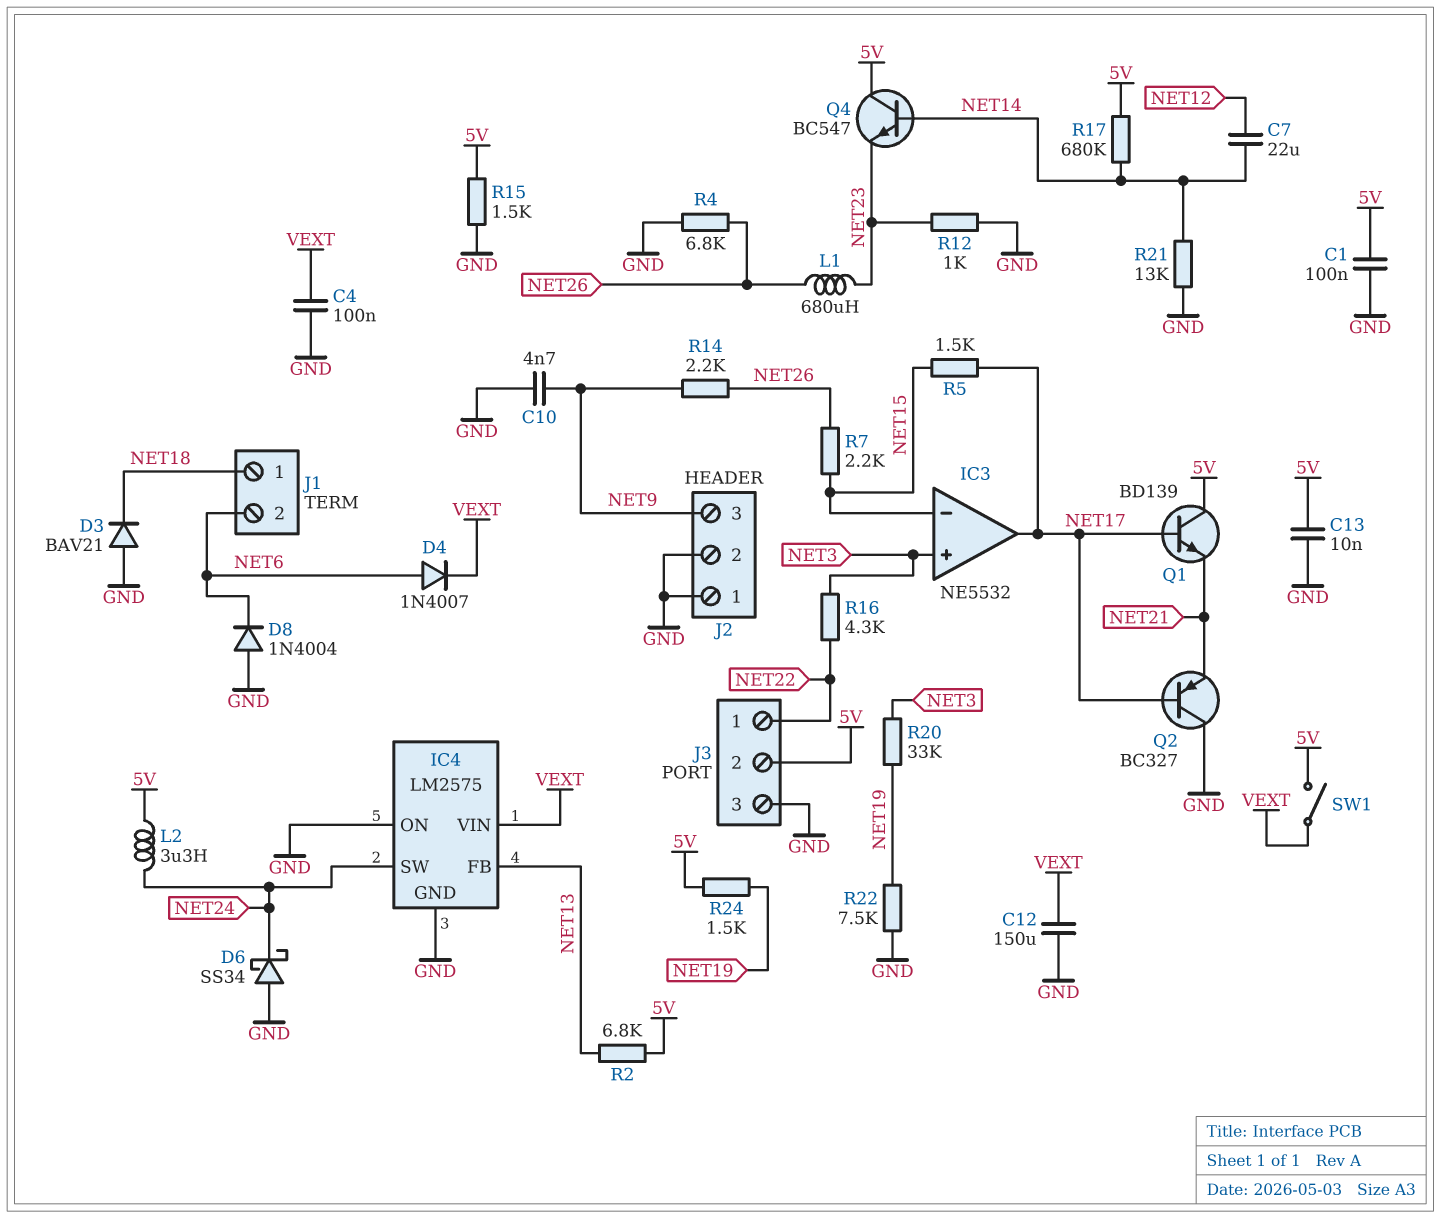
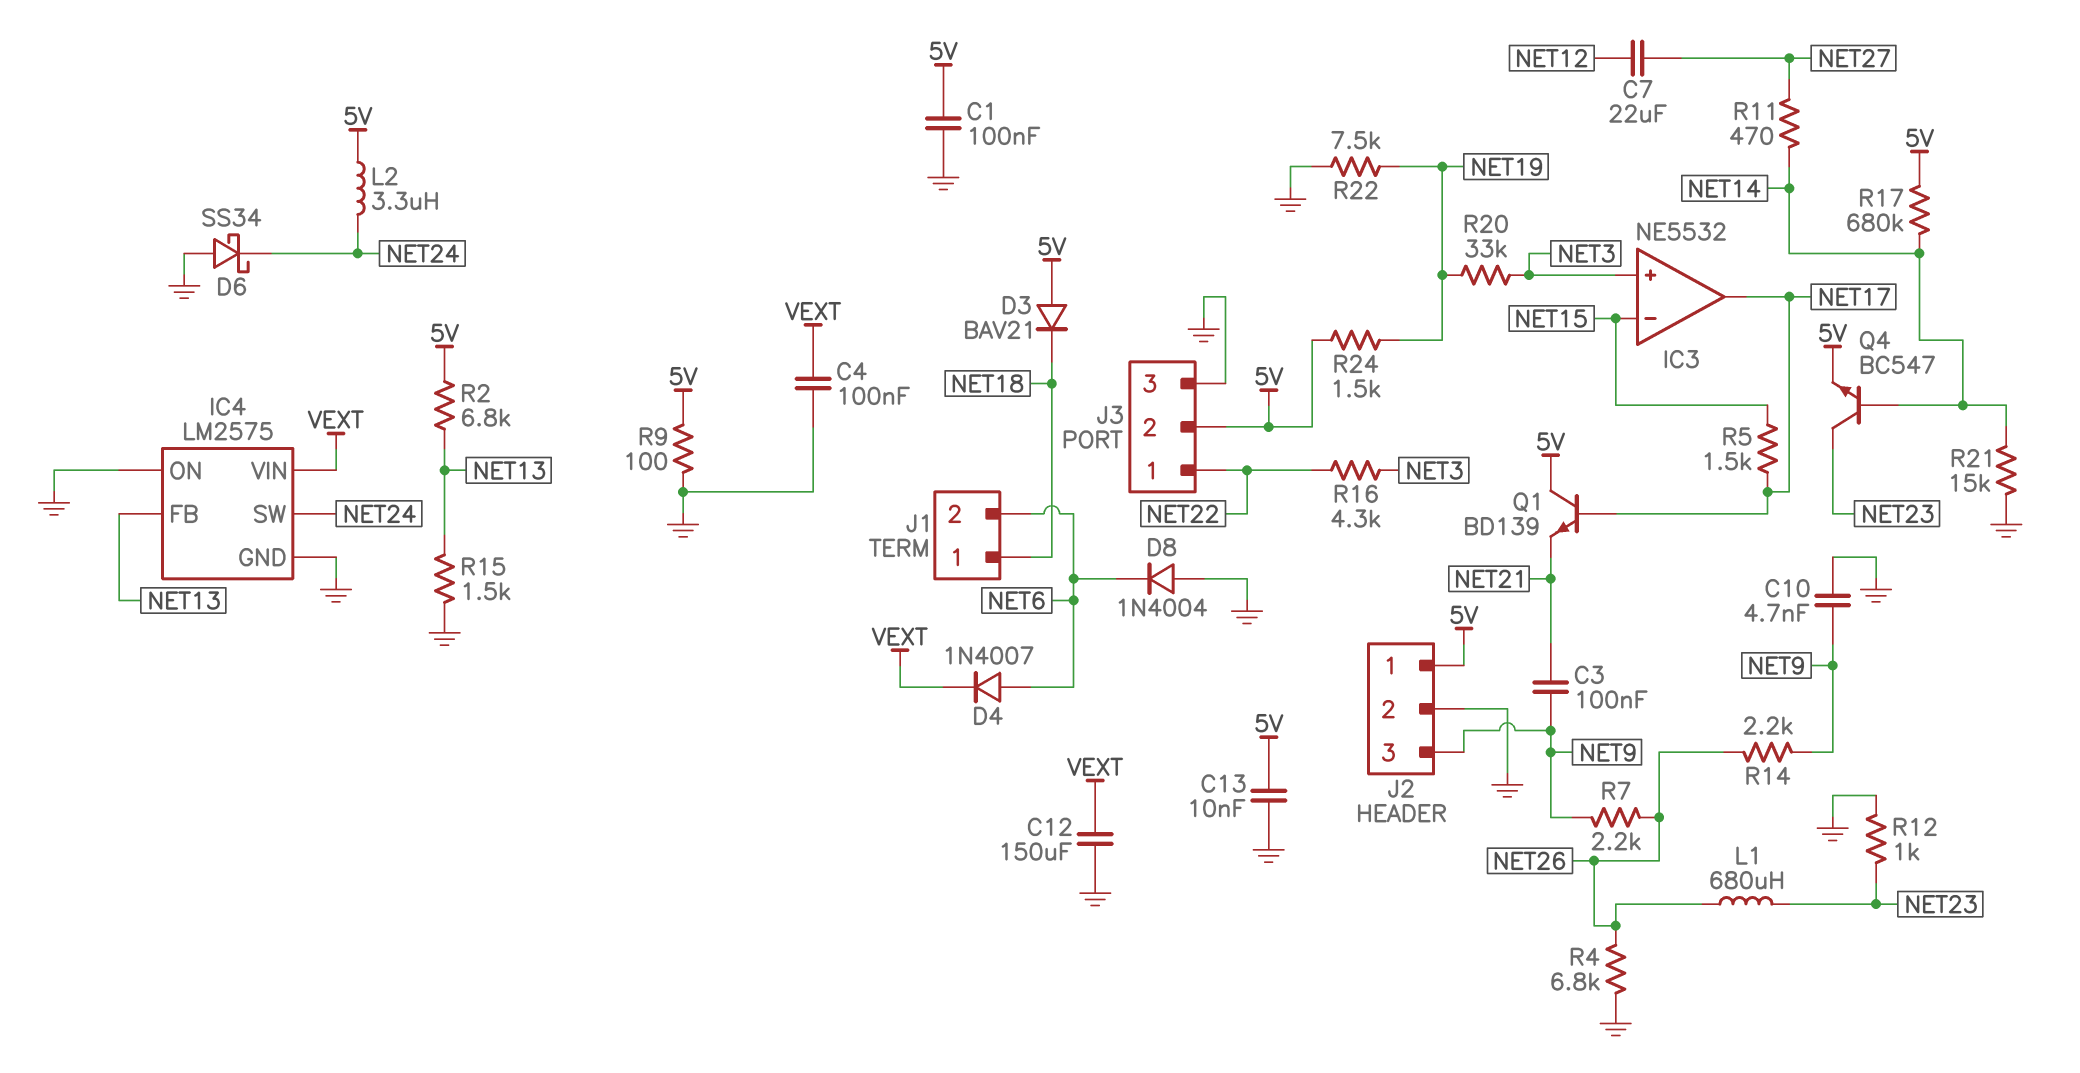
C3: none -> 100nF (NET9, NET21)
C7: 22uF (NET12, NET14) -> 22uF (NET12, NET27)
D3: diode BAV21 (A GND, K NET18) -> diode BAV21 (A 5V, K NET18)
J2 pin 1: GND -> 5V
Q2: PNP BC327 (B NET17, C GND, E NET21) -> none
Q4: NPN BC547 (B NET14, C 5V, E NET23) -> NPN BC547 (B NET14, C NET23, E 5V)
R7: 2.2k (NET15, NET26) -> 2.2k (NET9, NET26)
R9: none -> 100 (5V, GND)
R11: none -> 470 (NET14, NET27)
R15: 1.5k (5V, GND) -> 1.5k (GND, NET13)
R21: 13k (GND, NET14) -> 15k (GND, NET14)
SW1: switch (5V, VEXT) -> none

